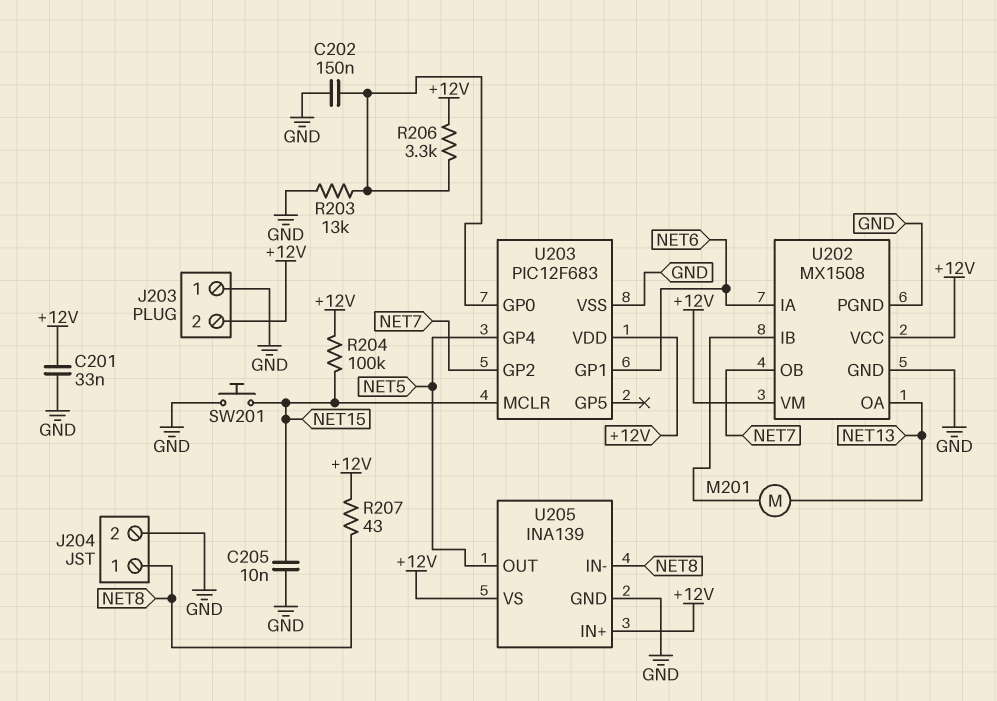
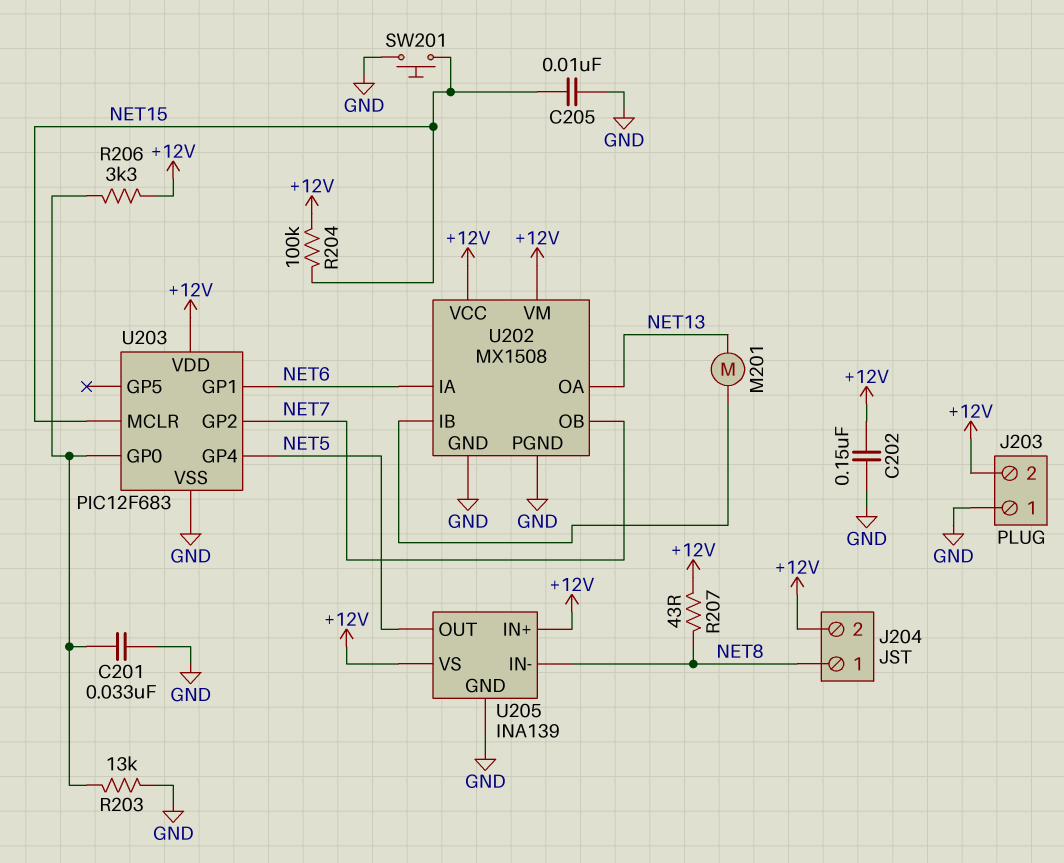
C201: 33nF (+12V, GND) -> 33nF (GND, U203/GP0)
C202: 150nF (GND, U203/GP0) -> 150nF (+12V, GND)
J204 pin 2: GND -> +12V

